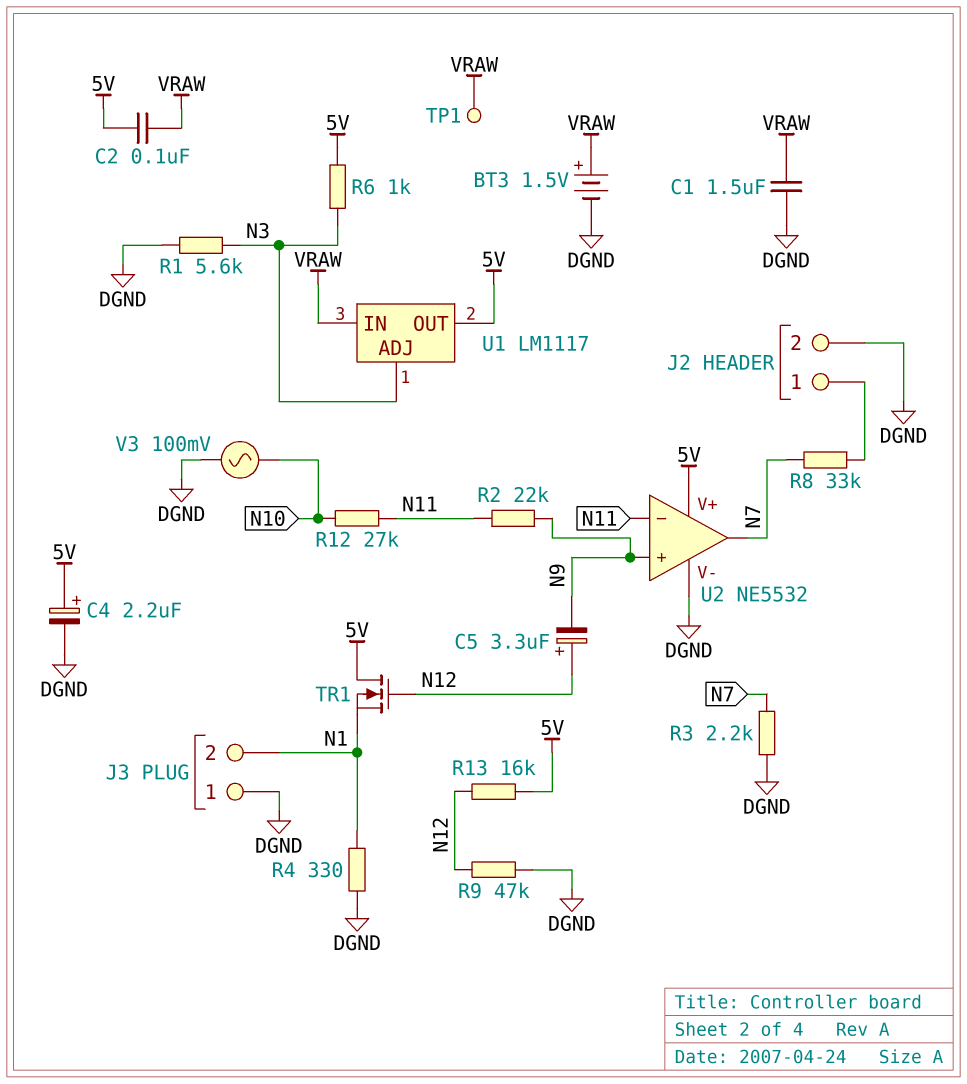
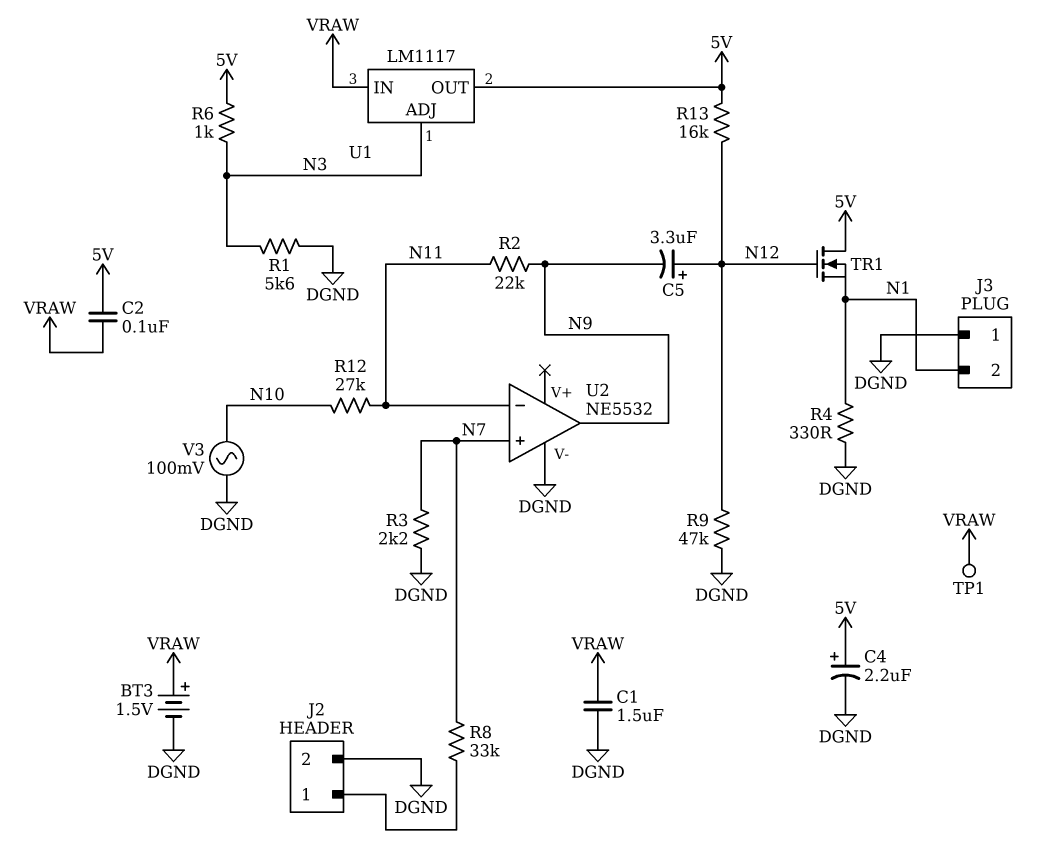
U2 pin V+: 5V -> none
U2 pin in+: N9 -> N7
U2 pin out: N7 -> N9

